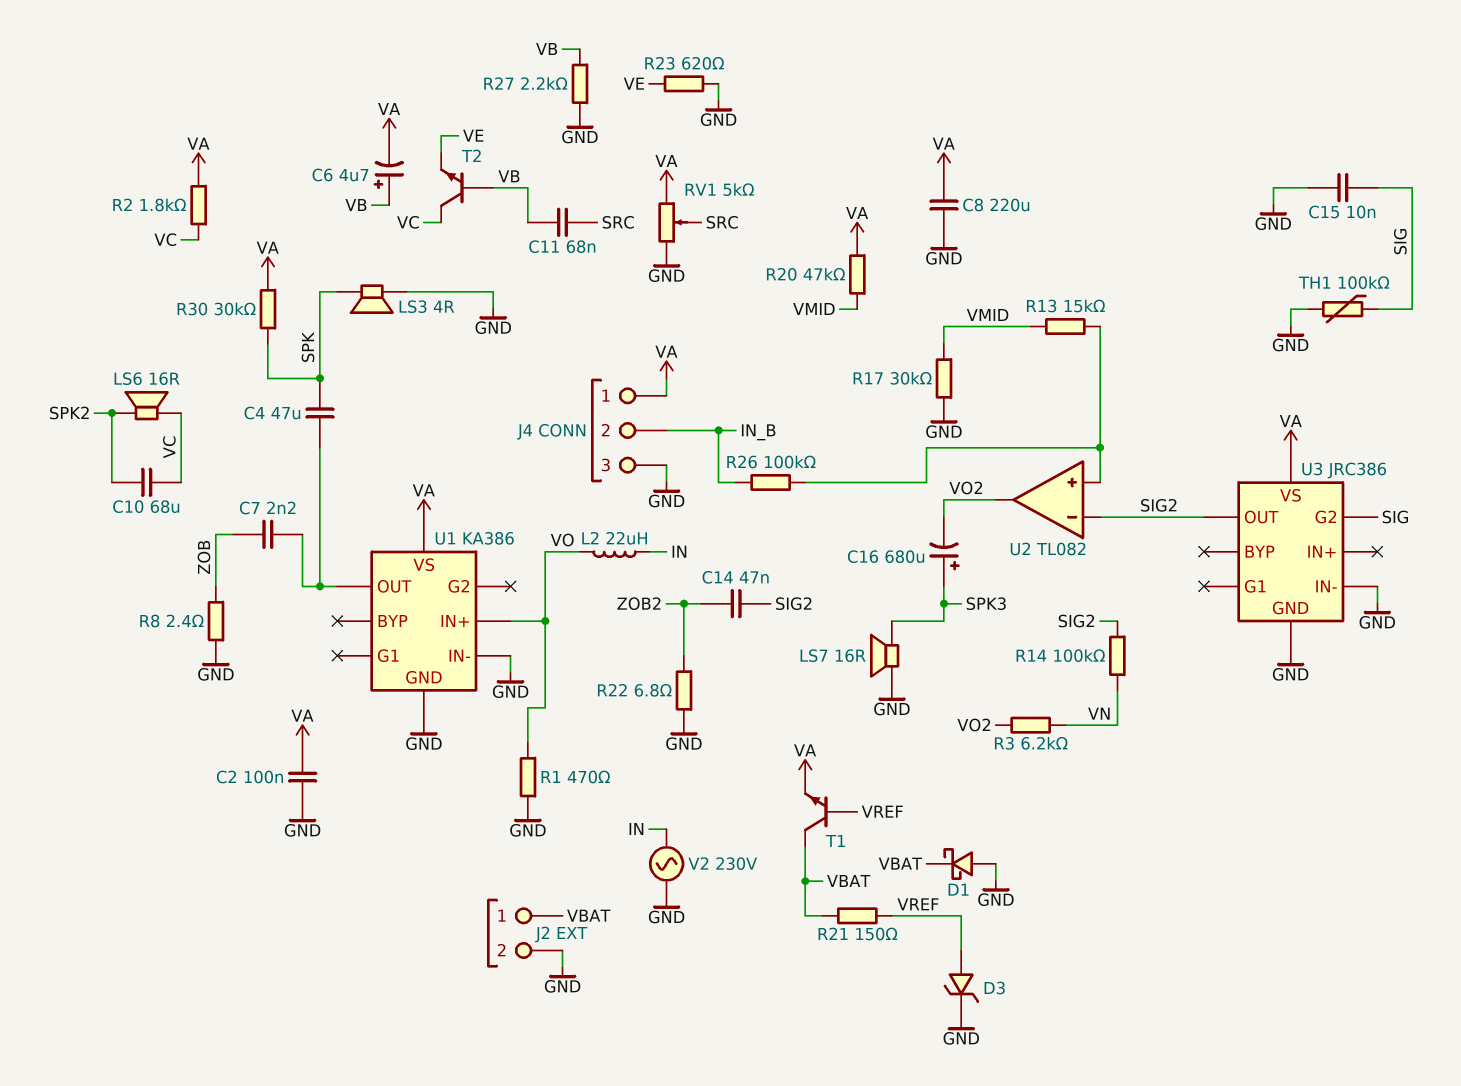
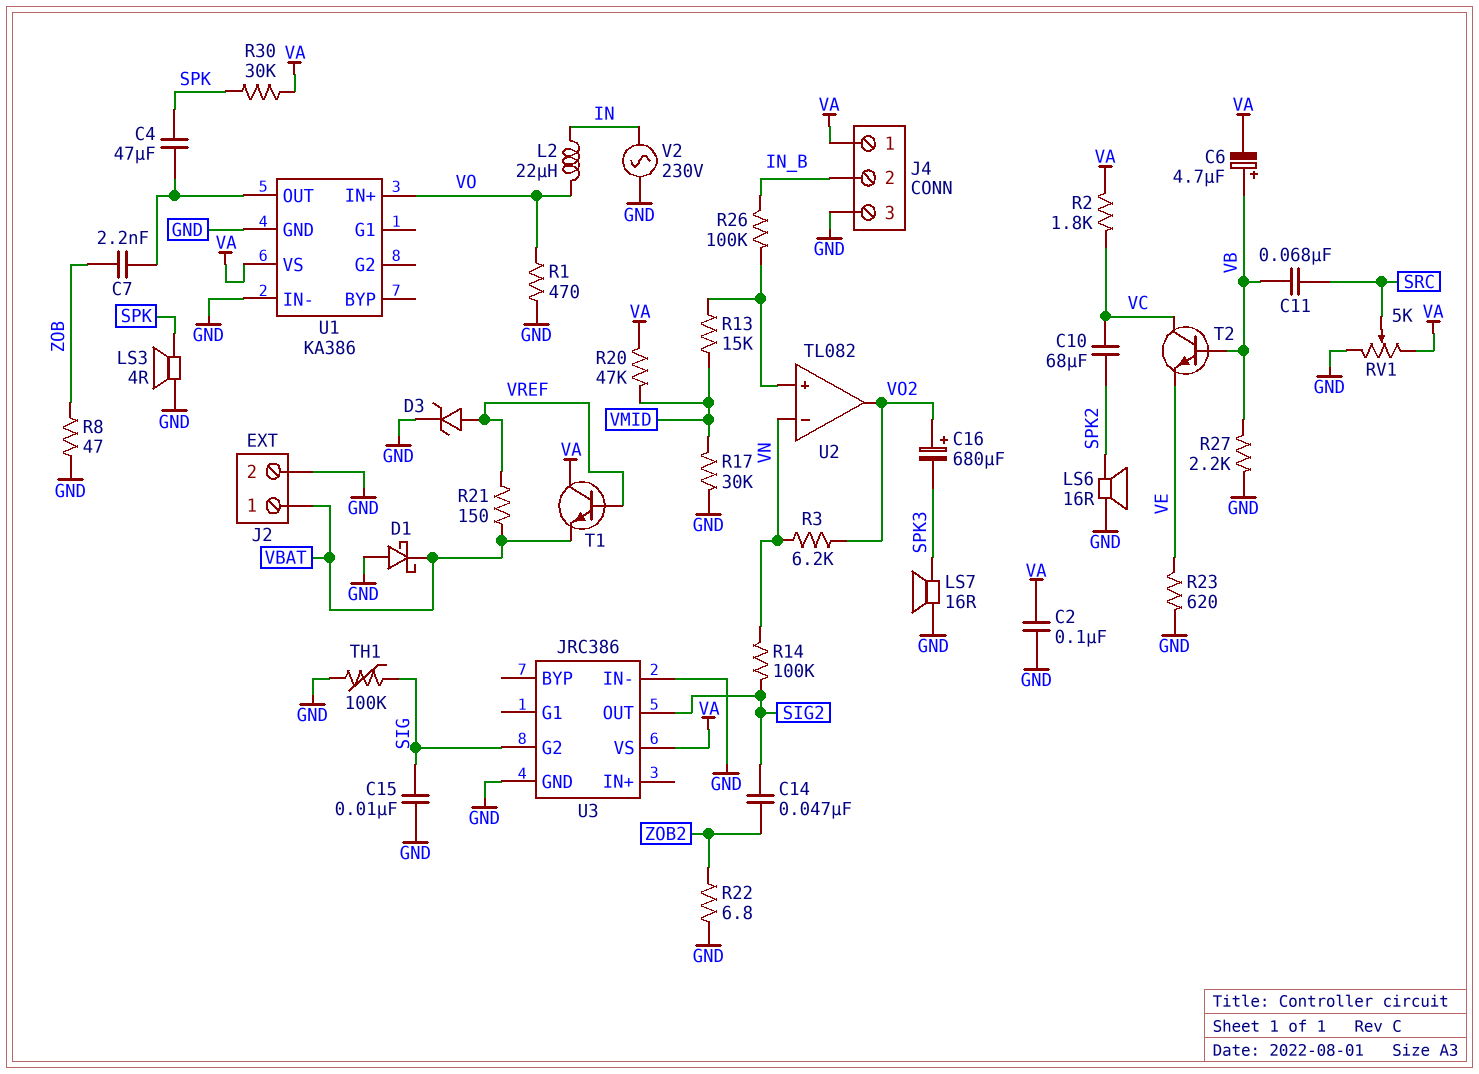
C8: 220uF (GND, VA) -> none
C16: 680uF (plus SPK3, minus VO2) -> 680uF (plus VO2, minus SPK3)
LS6: speaker 16R (SPK2, VC) -> speaker 16R (GND, SPK2)
R8: 2.4 (GND, ZOB) -> 47 (GND, ZOB)
T1: NPN (B VREF, C VBAT, E VA) -> NPN (B VREF, C VA, E VBAT)
U2 pin in-: SIG2 -> VN

